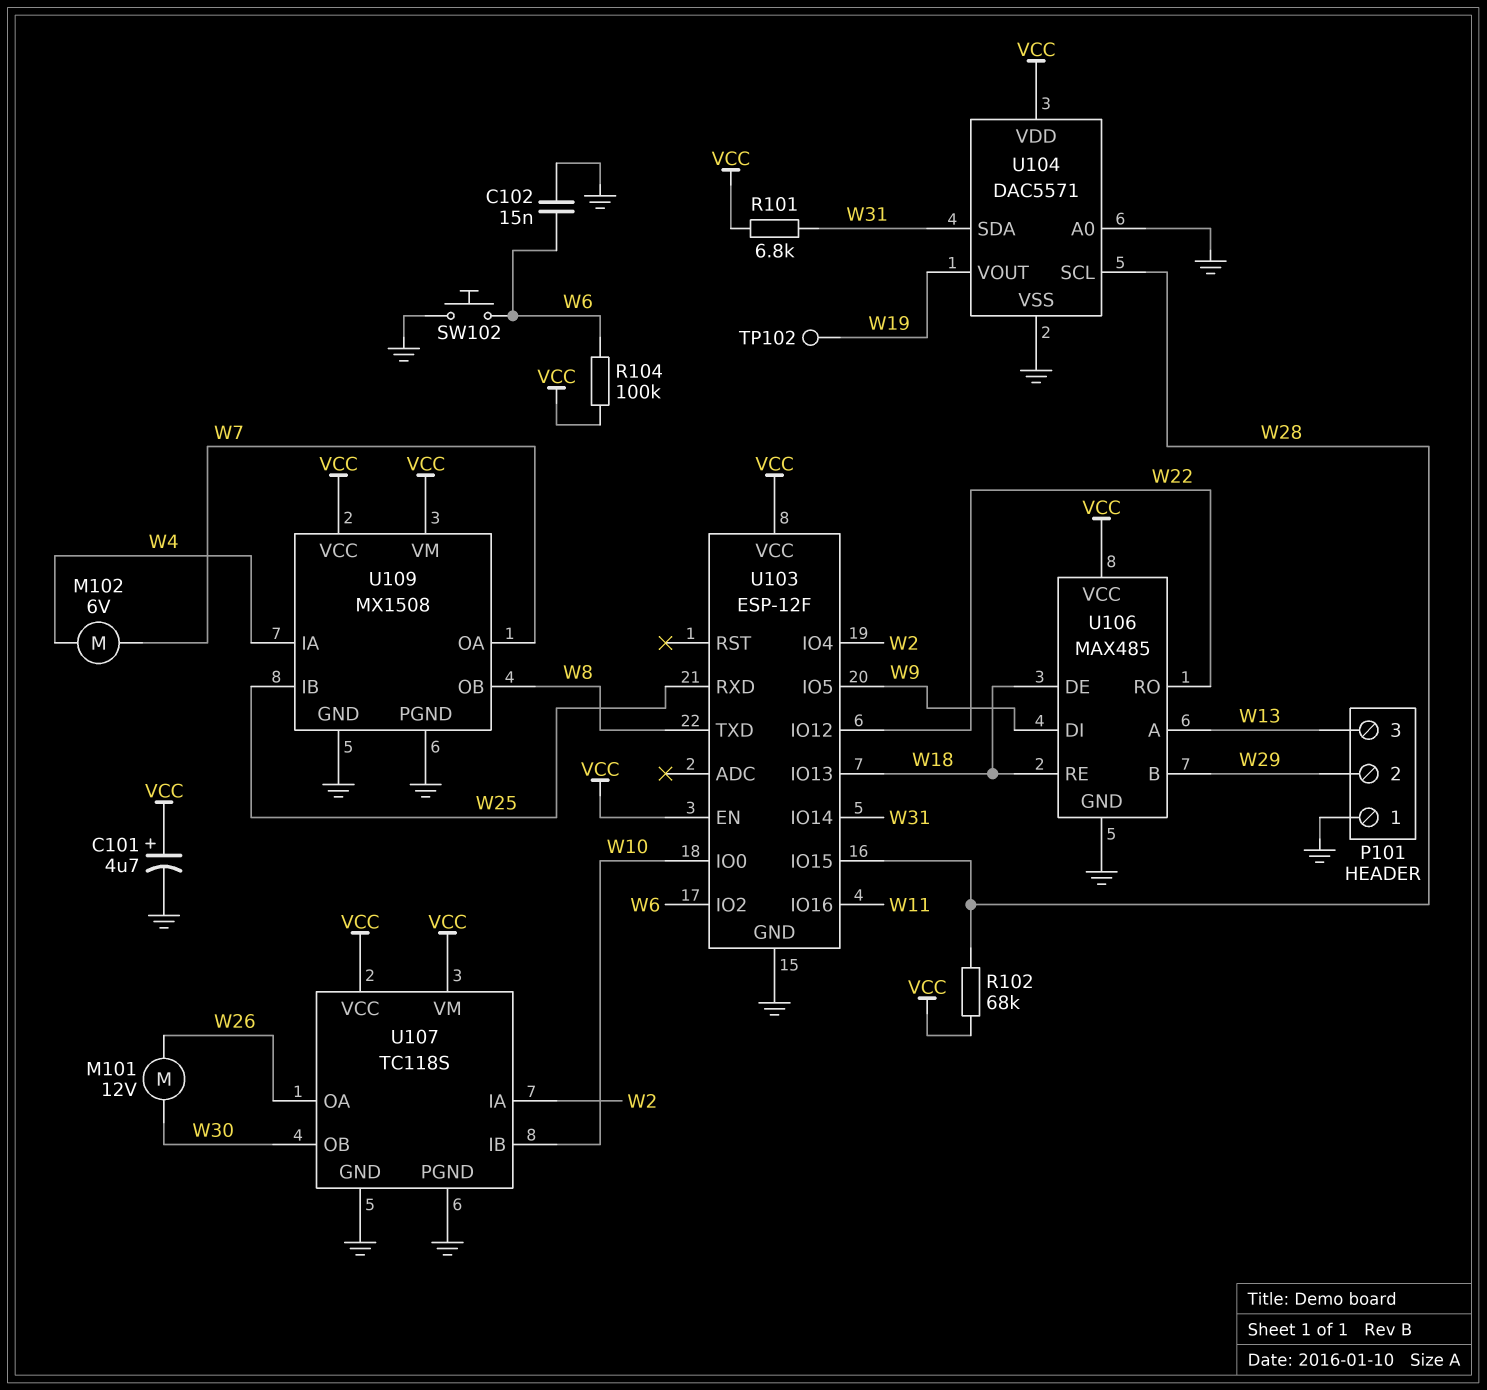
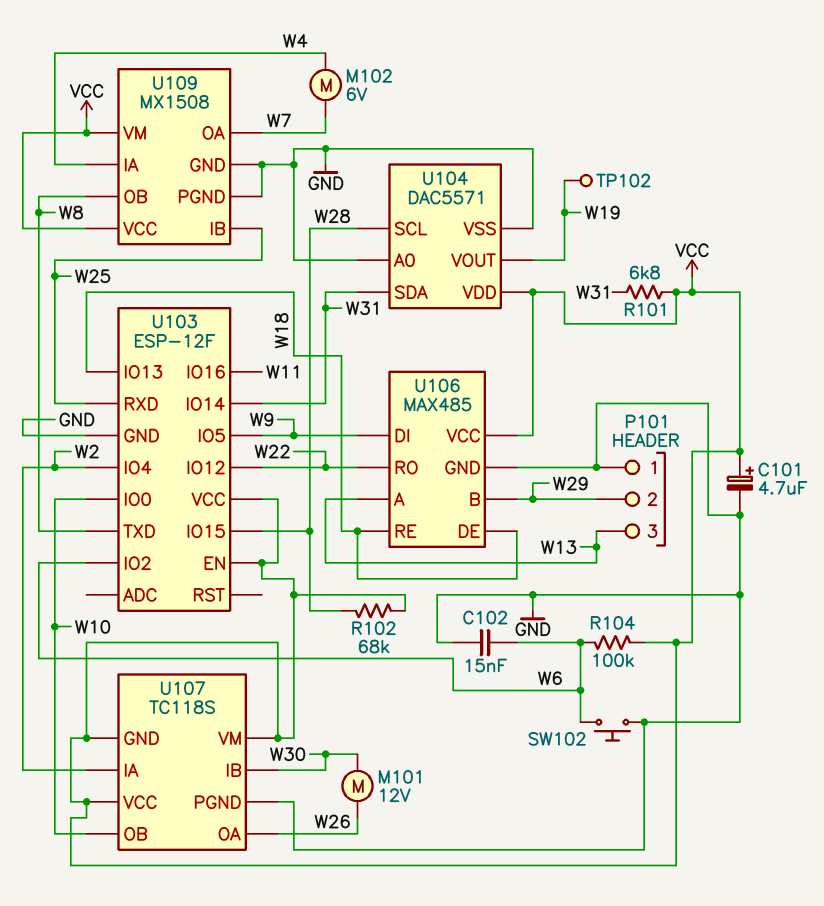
U107 pin GND: GND -> VCC
U107 pin IB: W10 -> W30
U107 pin OB: W30 -> W10

